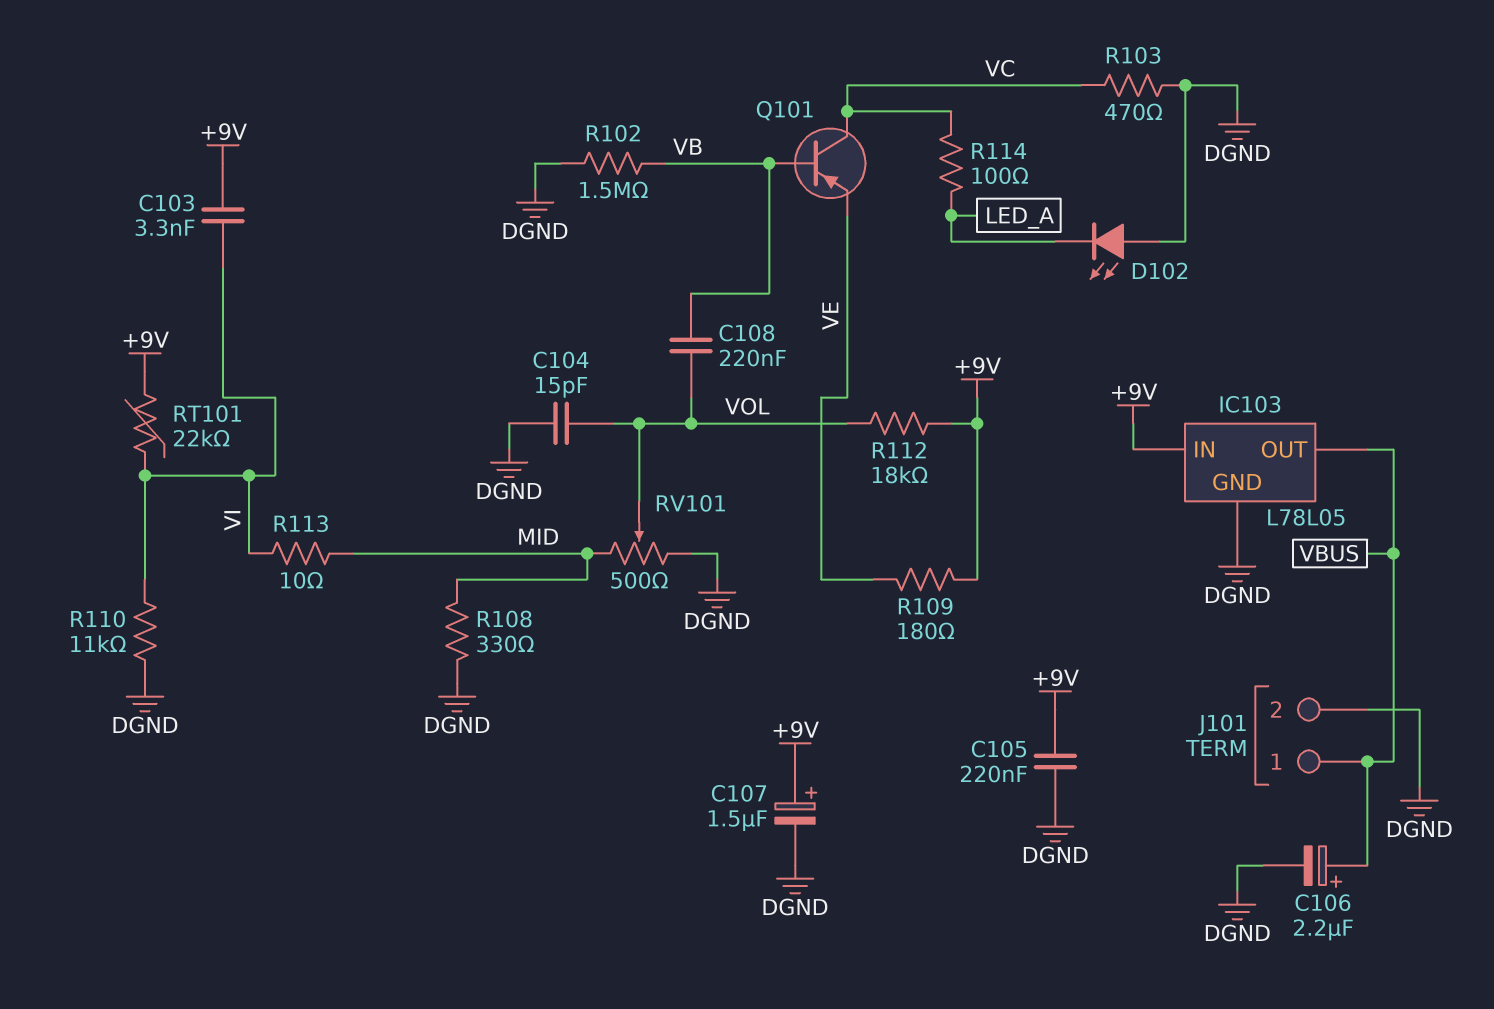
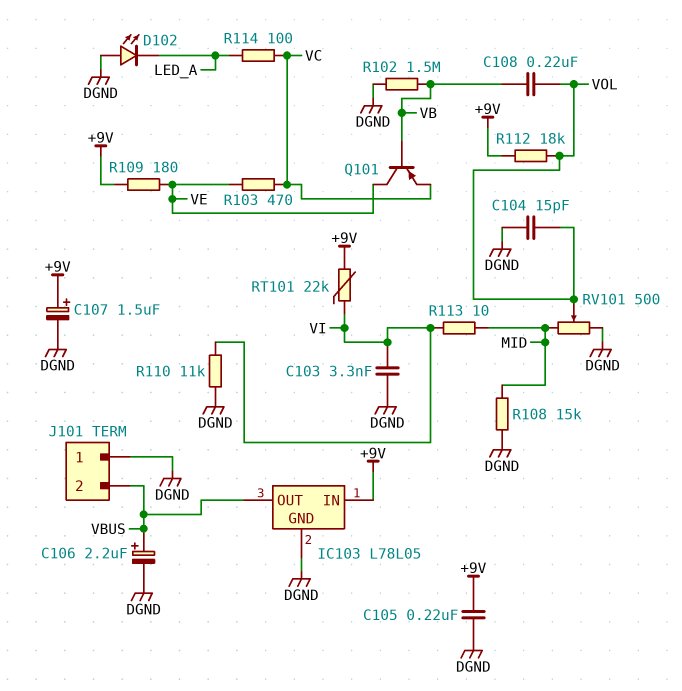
C103: 3.3nF (+9V, VI) -> 3.3nF (DGND, VI)
J101 pin 1: VBUS -> DGND
J101 pin 2: DGND -> VBUS
Q101: PNP (B VB, C VC, E VE) -> PNP (B VB, C VE, E VC)
R103: 470 (DGND, VC) -> 470 (VC, VE)
R108: 330 (DGND, MID) -> 15k (DGND, MID)

